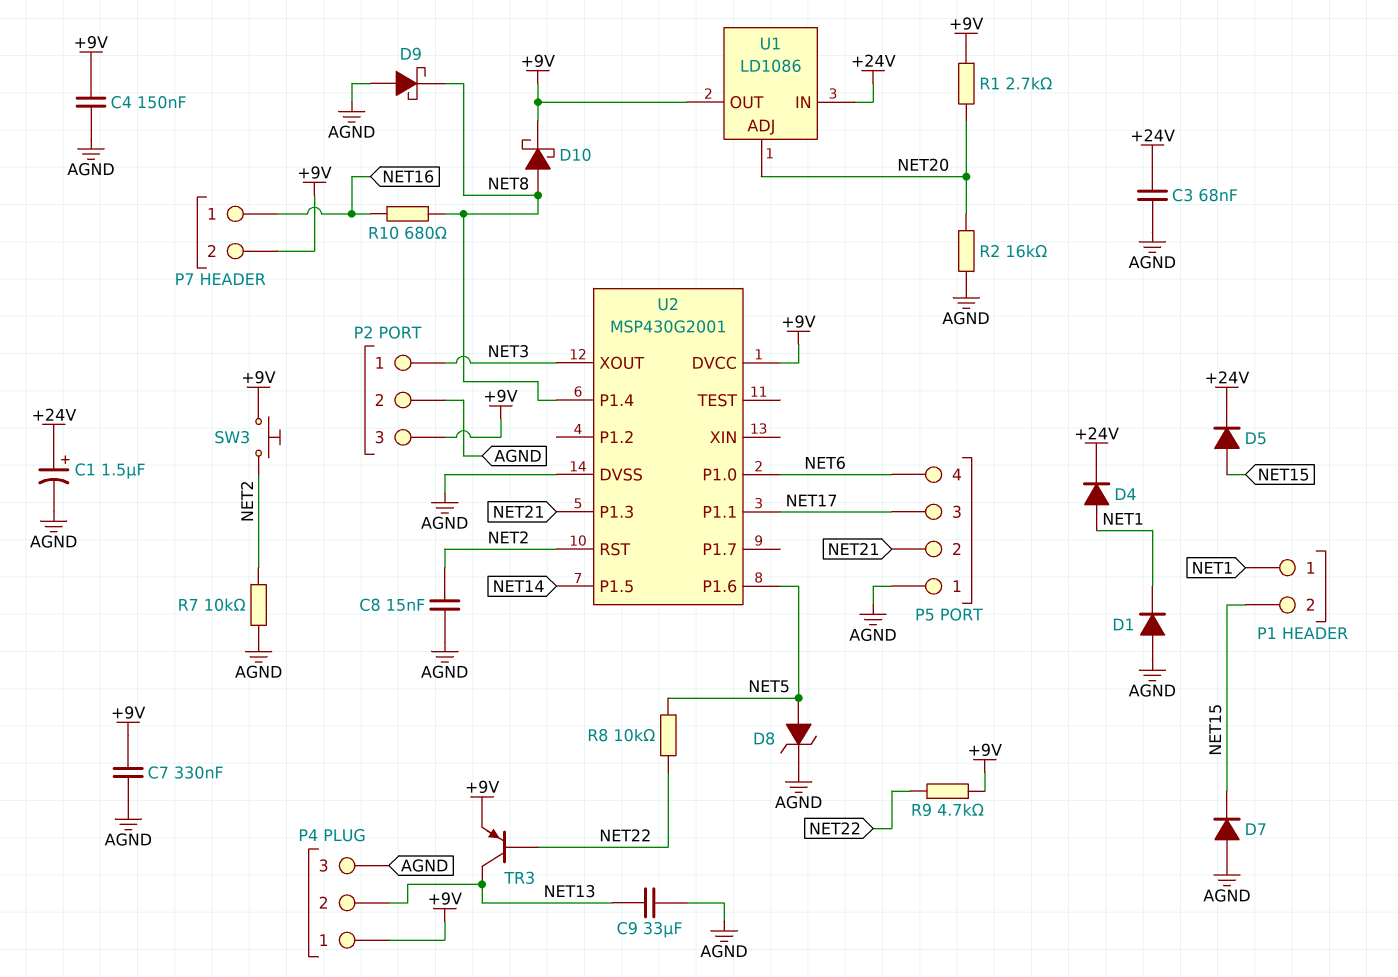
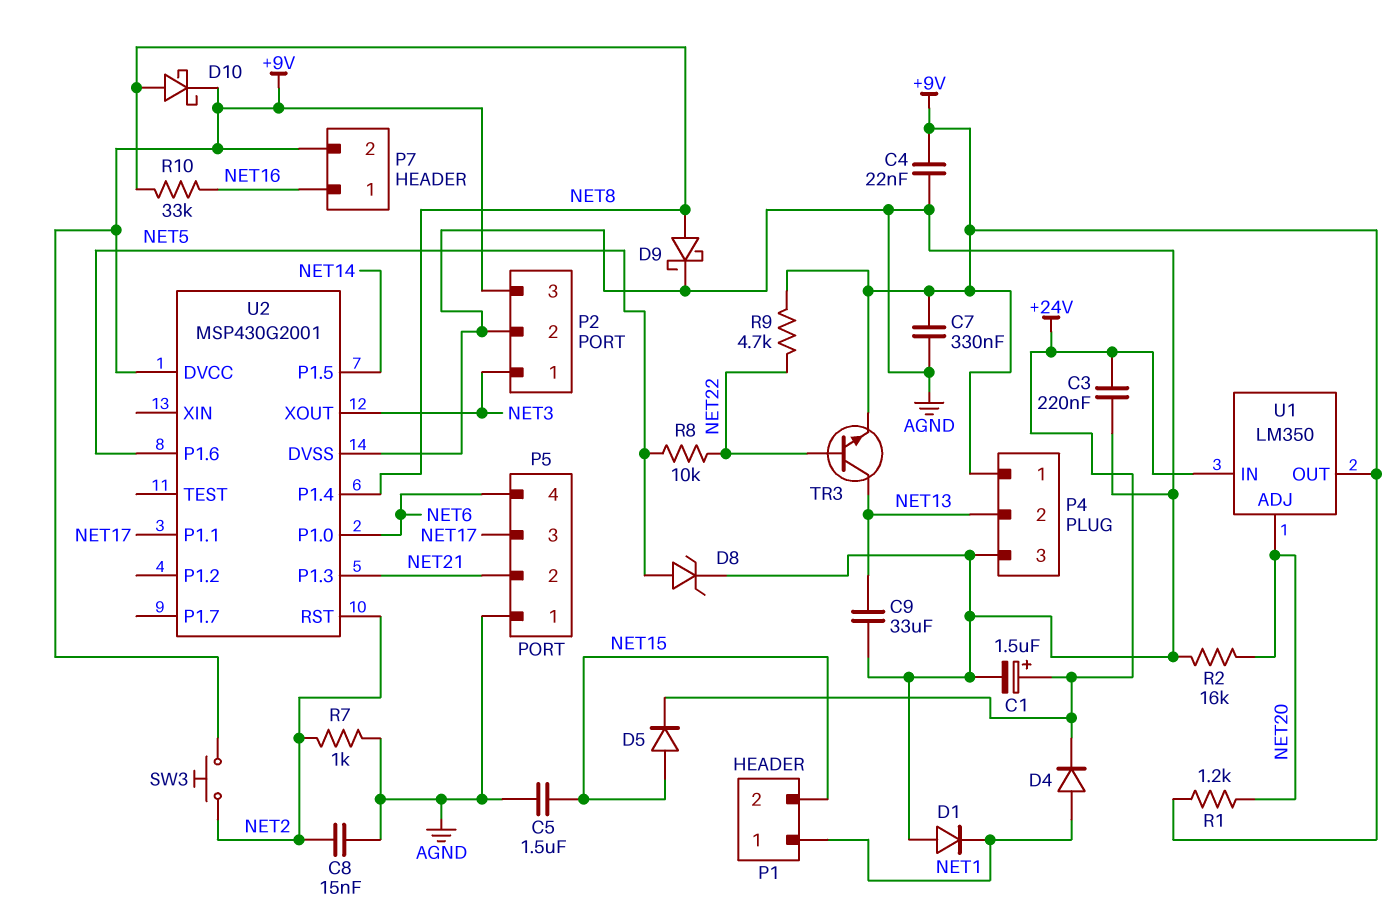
C3: 68nF (+24V, AGND) -> 220nF (+24V, AGND)
C4: 150nF (+9V, AGND) -> 22nF (+9V, AGND)
C5: none -> 1.5uF (AGND, NET15)
D7: diode (A AGND, K NET15) -> none
D9: schottky (A AGND, K NET8) -> schottky (A NET8, K AGND)
R1: 2.7k (+9V, NET20) -> 1.2k (+9V, NET20)
R7: 10k (AGND, NET2) -> 1k (AGND, NET2)
R10: 680 (NET8, NET16) -> 33k (NET8, NET16)
TR3: PNP (B NET22, C NET13, E +9V) -> NPN (B NET22, C NET13, E +9V)
U1: LD1086 -> LM350

